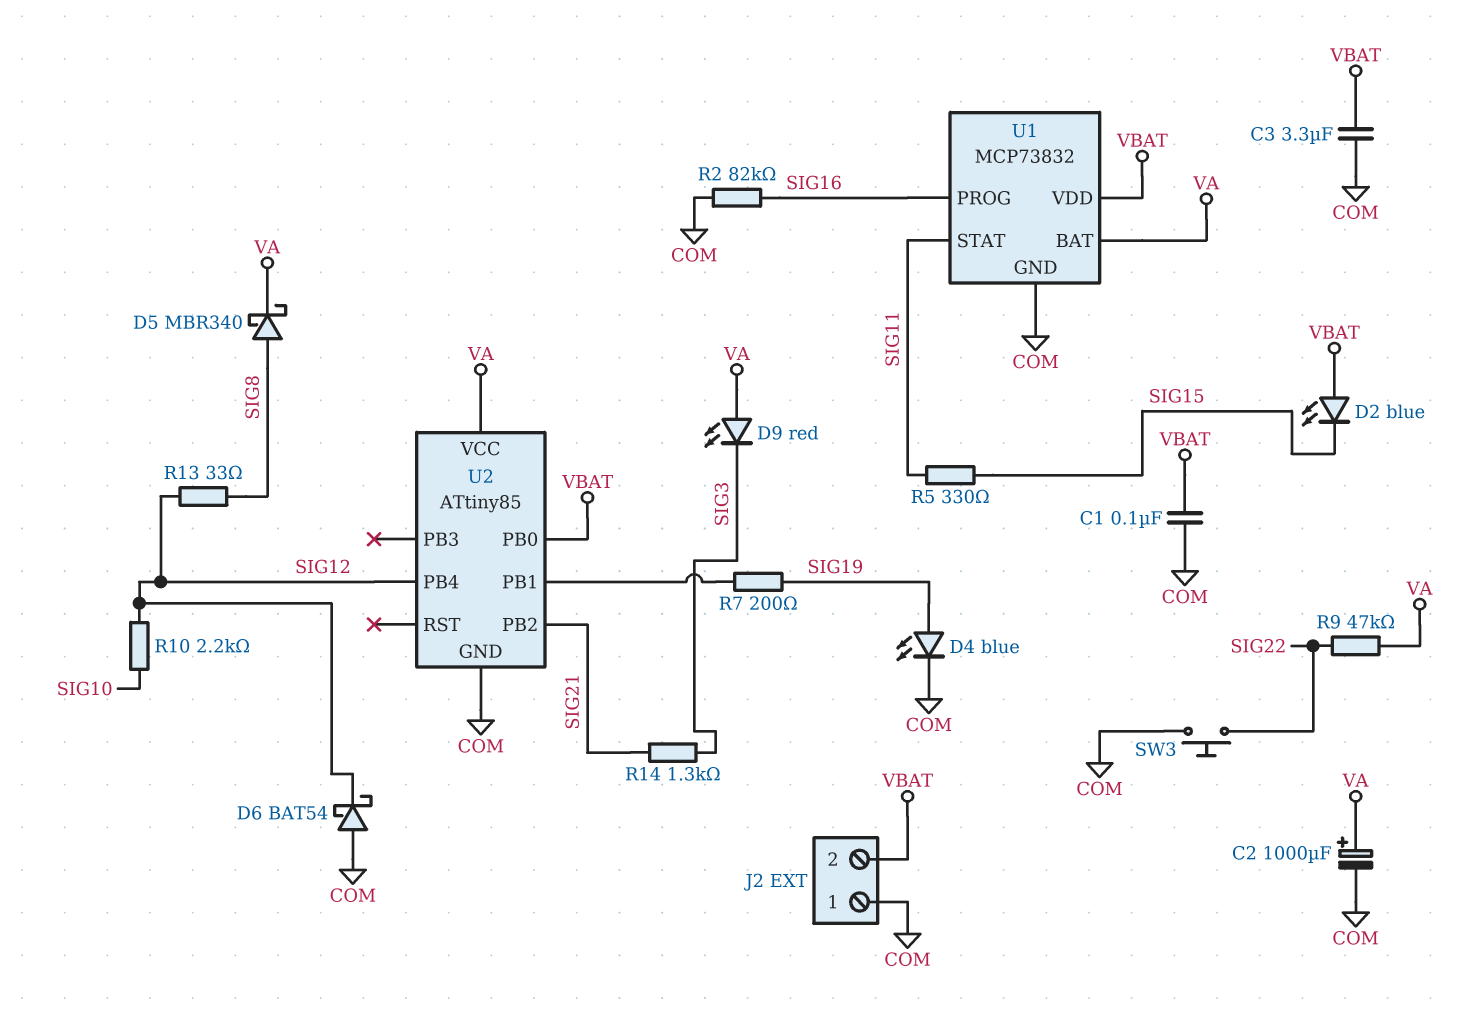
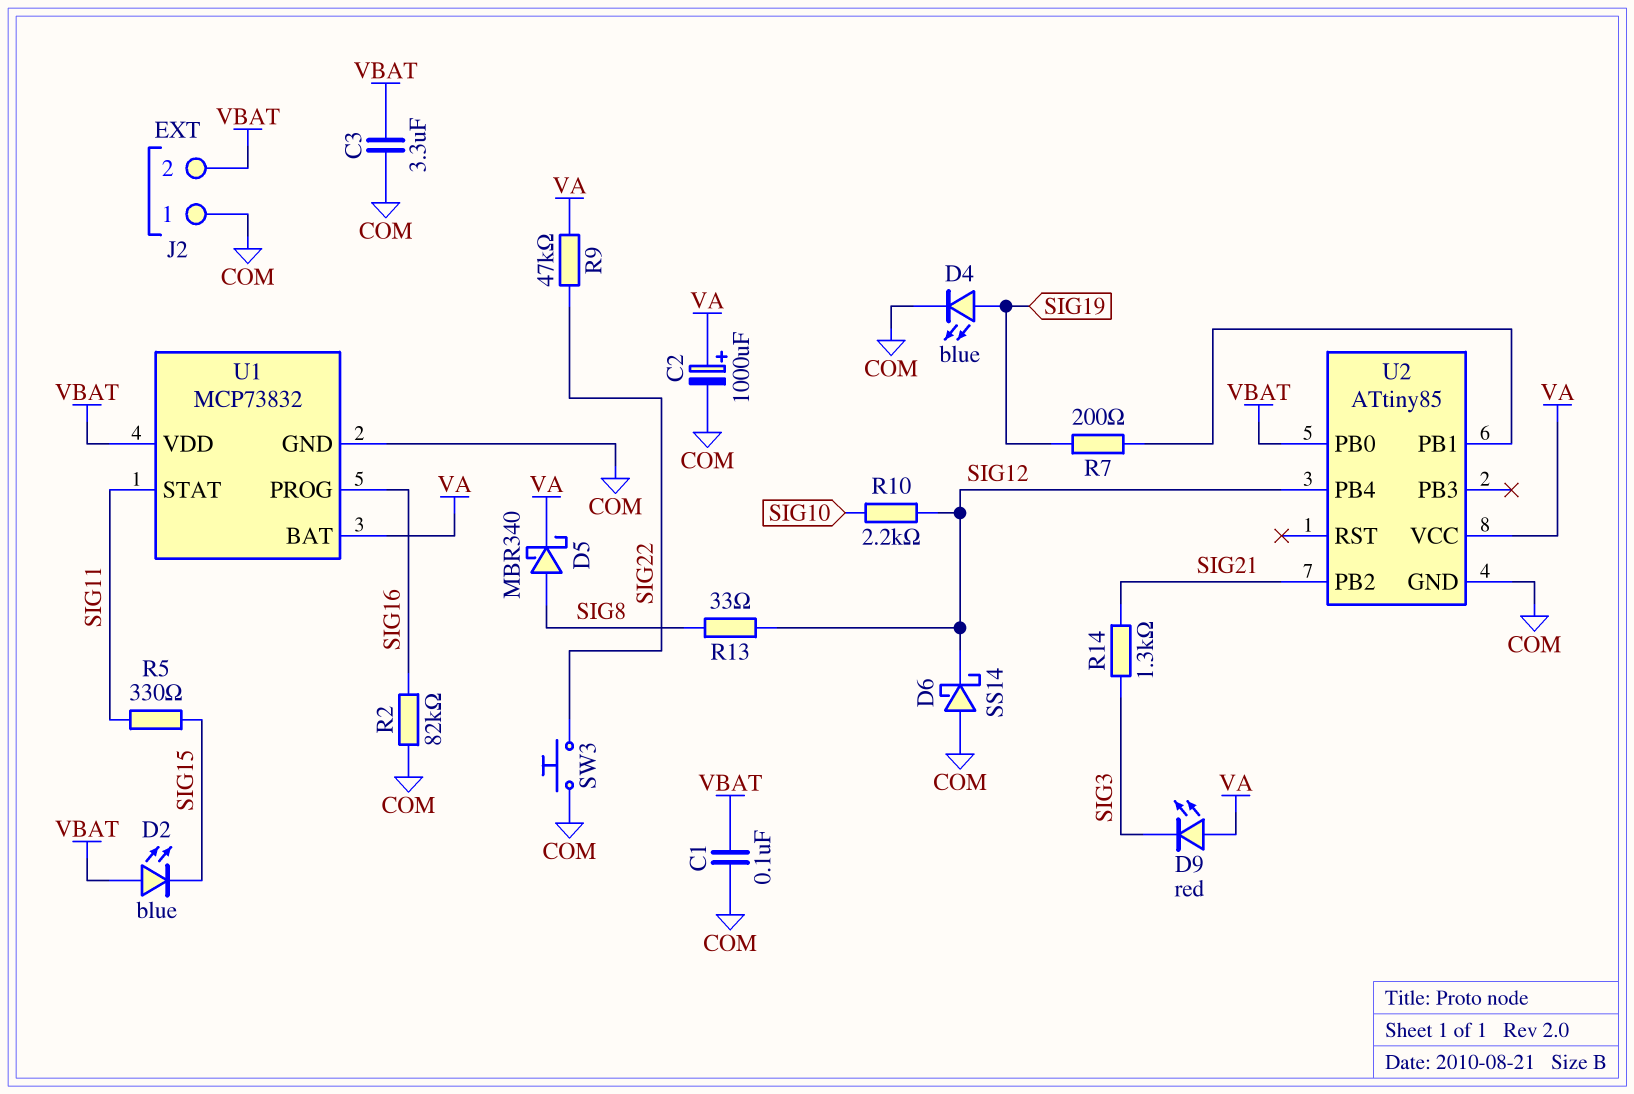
D6: schottky BAT54 (A COM, K SIG12) -> schottky SS14 (A COM, K SIG12)

